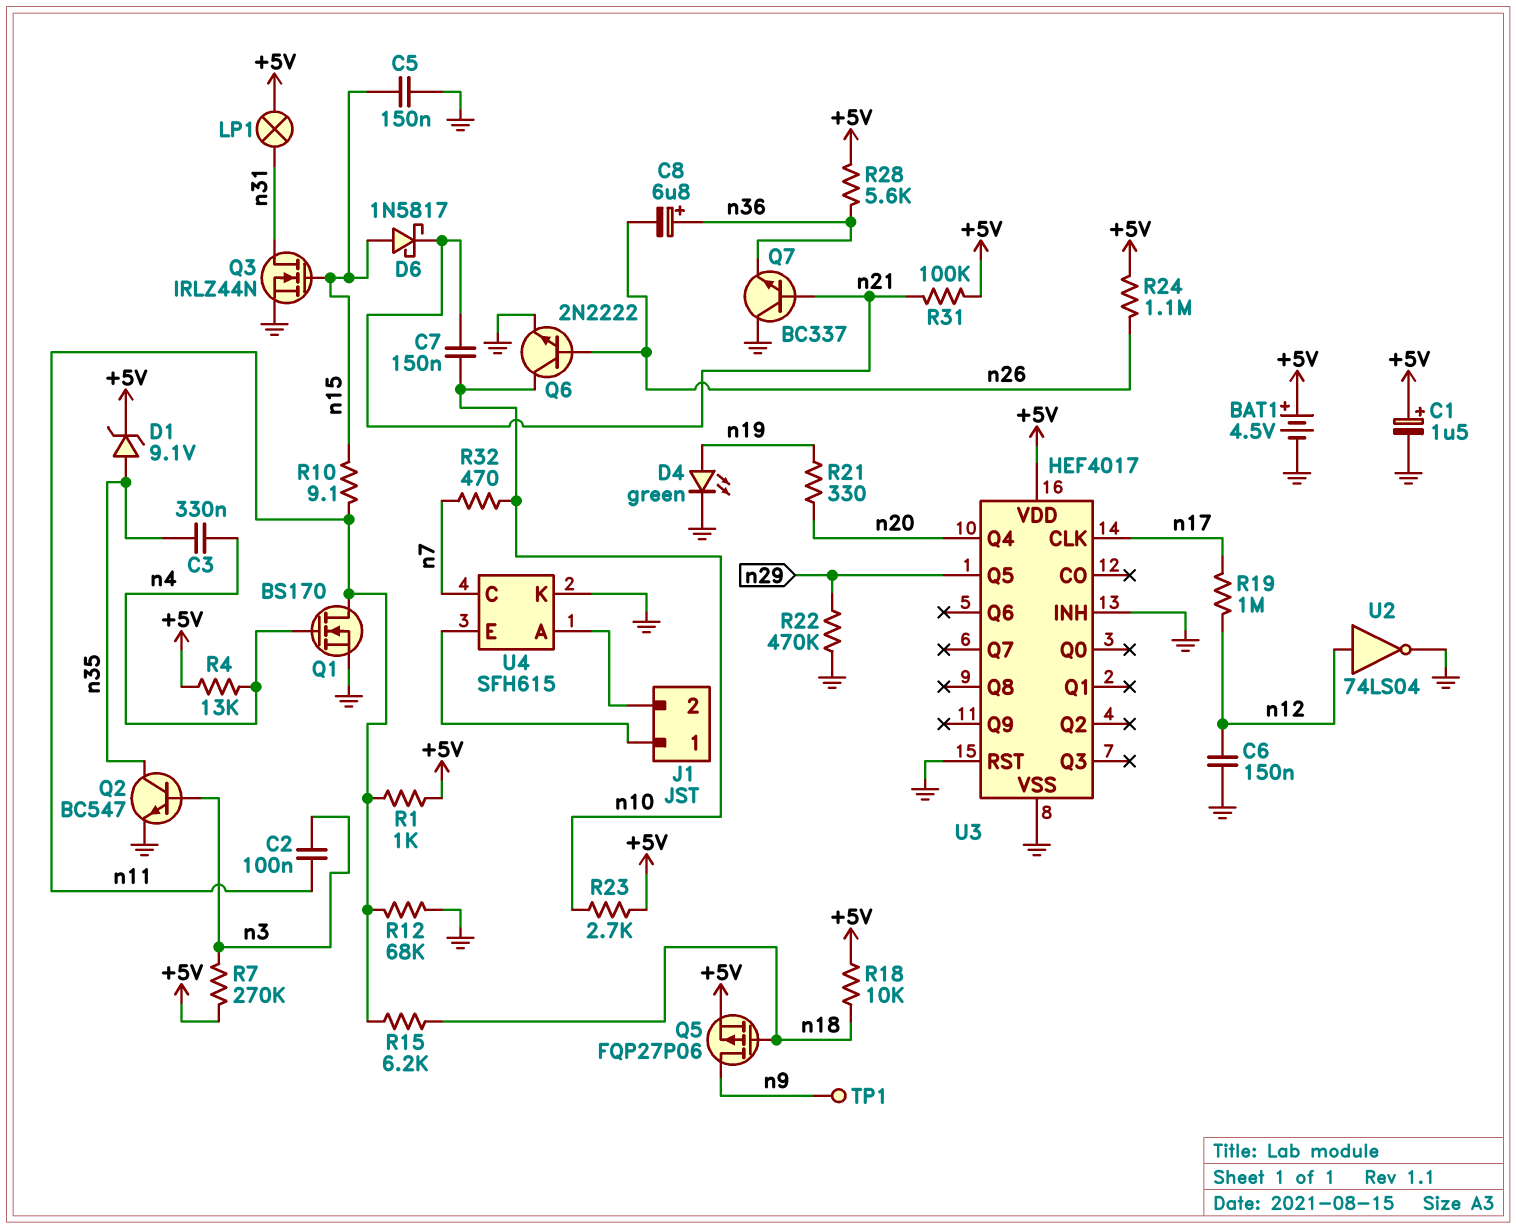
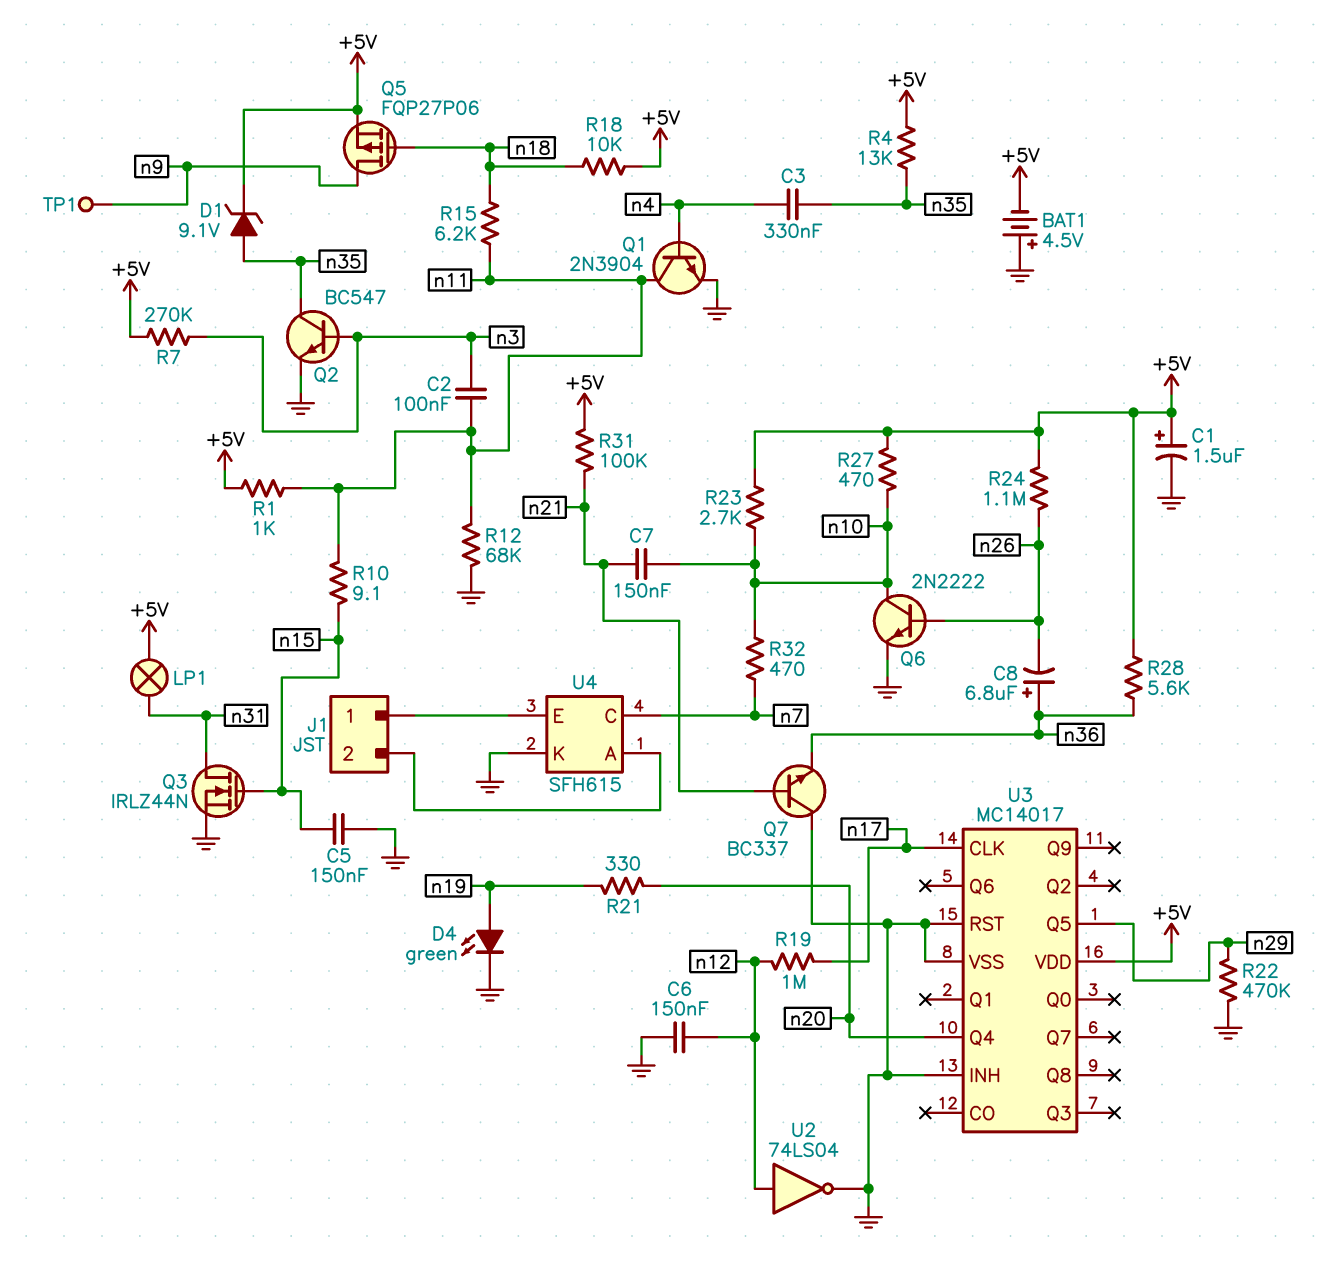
BAT1: 4.5V (plus +5V, minus GND) -> 4.5V (plus GND, minus +5V)
D6: schottky 1N5817 (A n15, K n21) -> none
Q1: NMOS BS170 (G n4, D n11, S GND) -> NPN 2N3904 (B n4, C n11, E GND)
R4: 13k (+5V, n4) -> 13k (+5V, n35)
R27: none -> 470 (+5V, n10)
U3: HEF4017 -> MC14017

